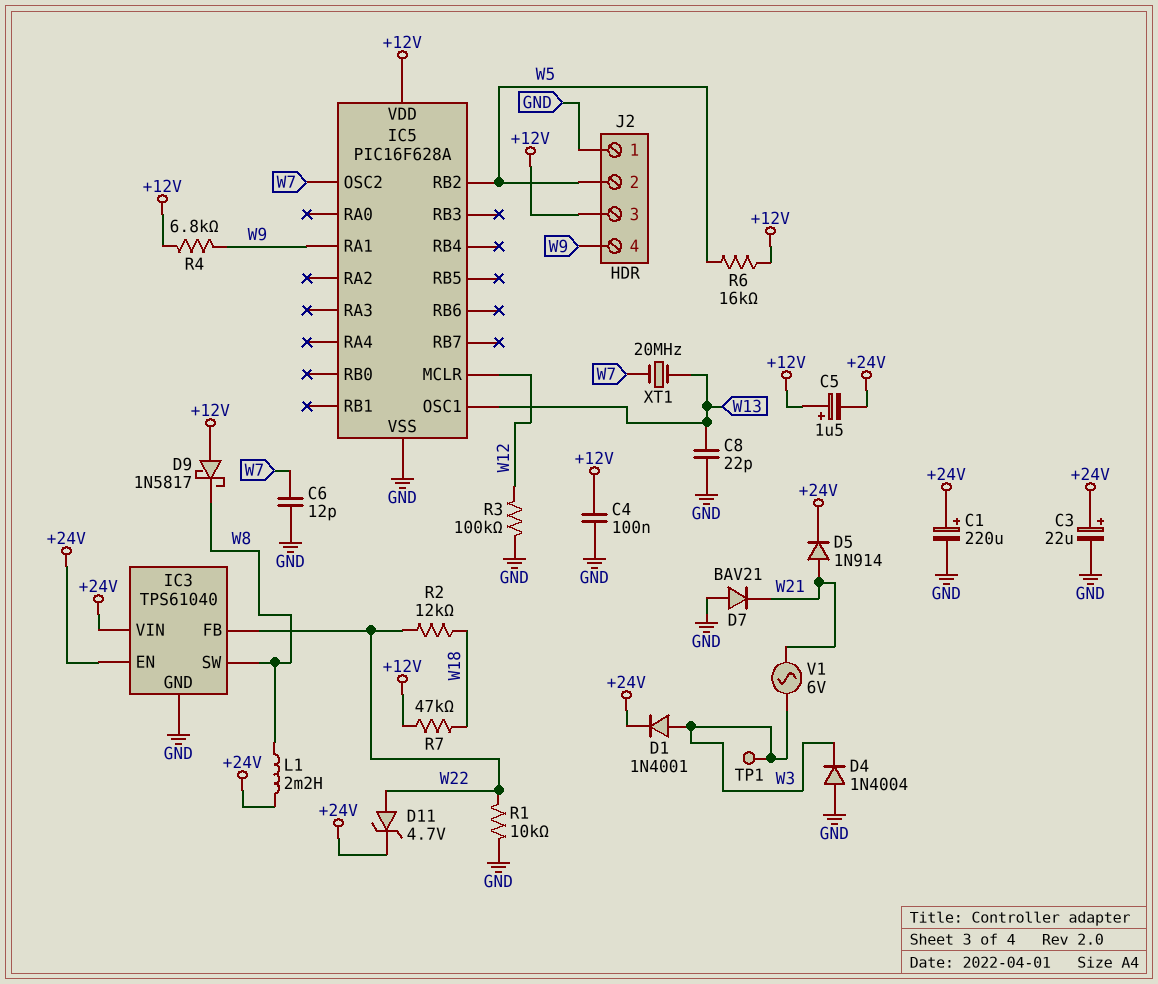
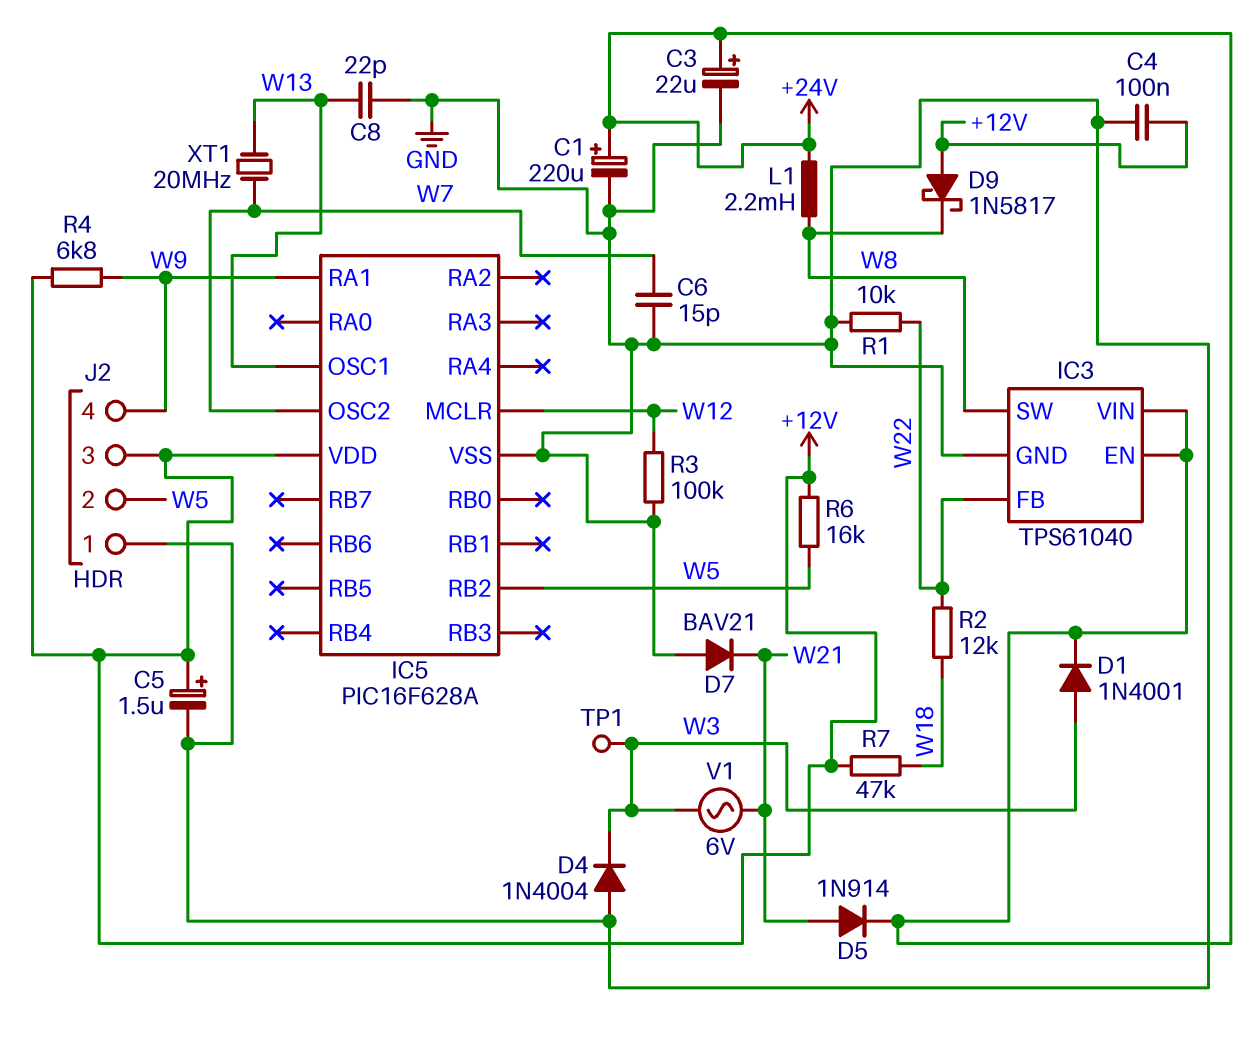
C5: 1.5uF (plus +12V, minus +24V) -> 1.5uF (plus +12V, minus GND)
C6: 12pF (GND, W7) -> 15pF (GND, W7)
D11: zener 4.7V (A W22, K +24V) -> none

